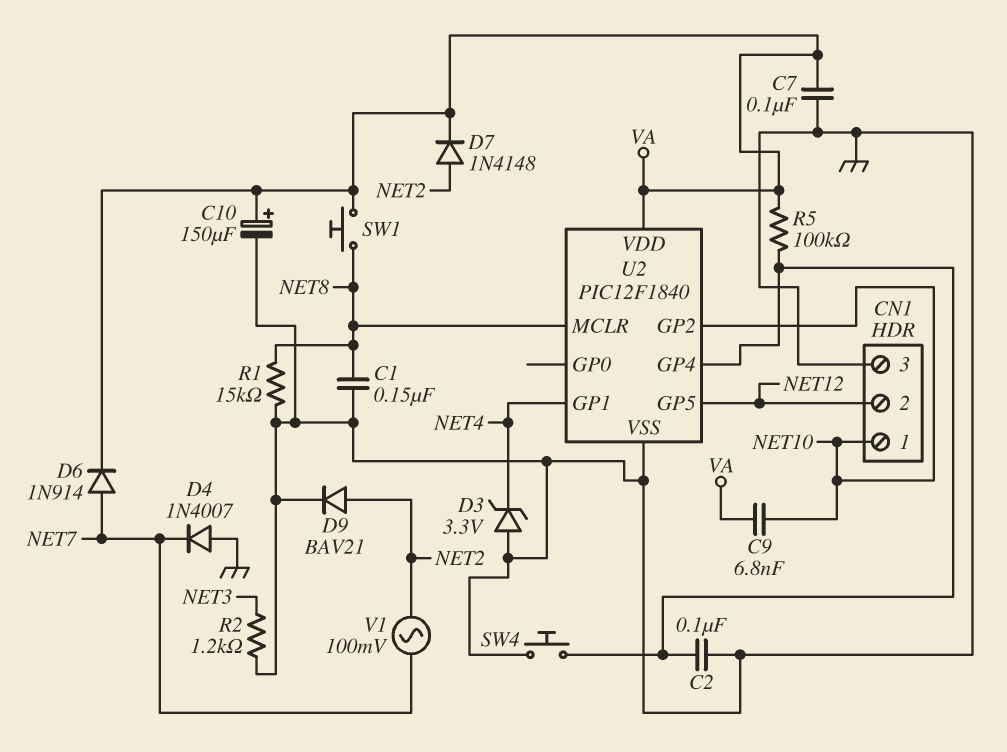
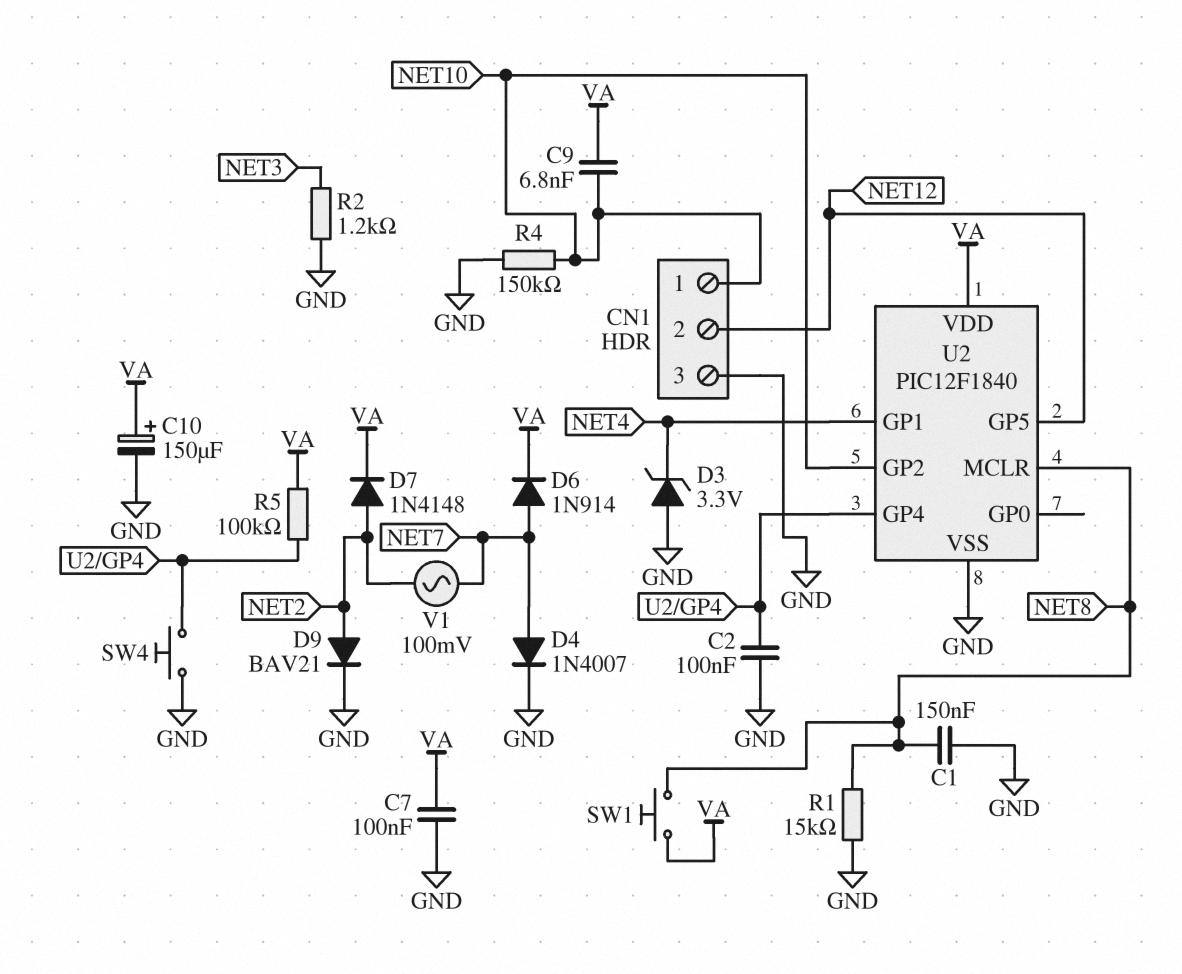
D4: diode 1N4007 (A GND, K NET7) -> diode 1N4007 (A NET7, K GND)
R4: none -> 150k (GND, NET10)

